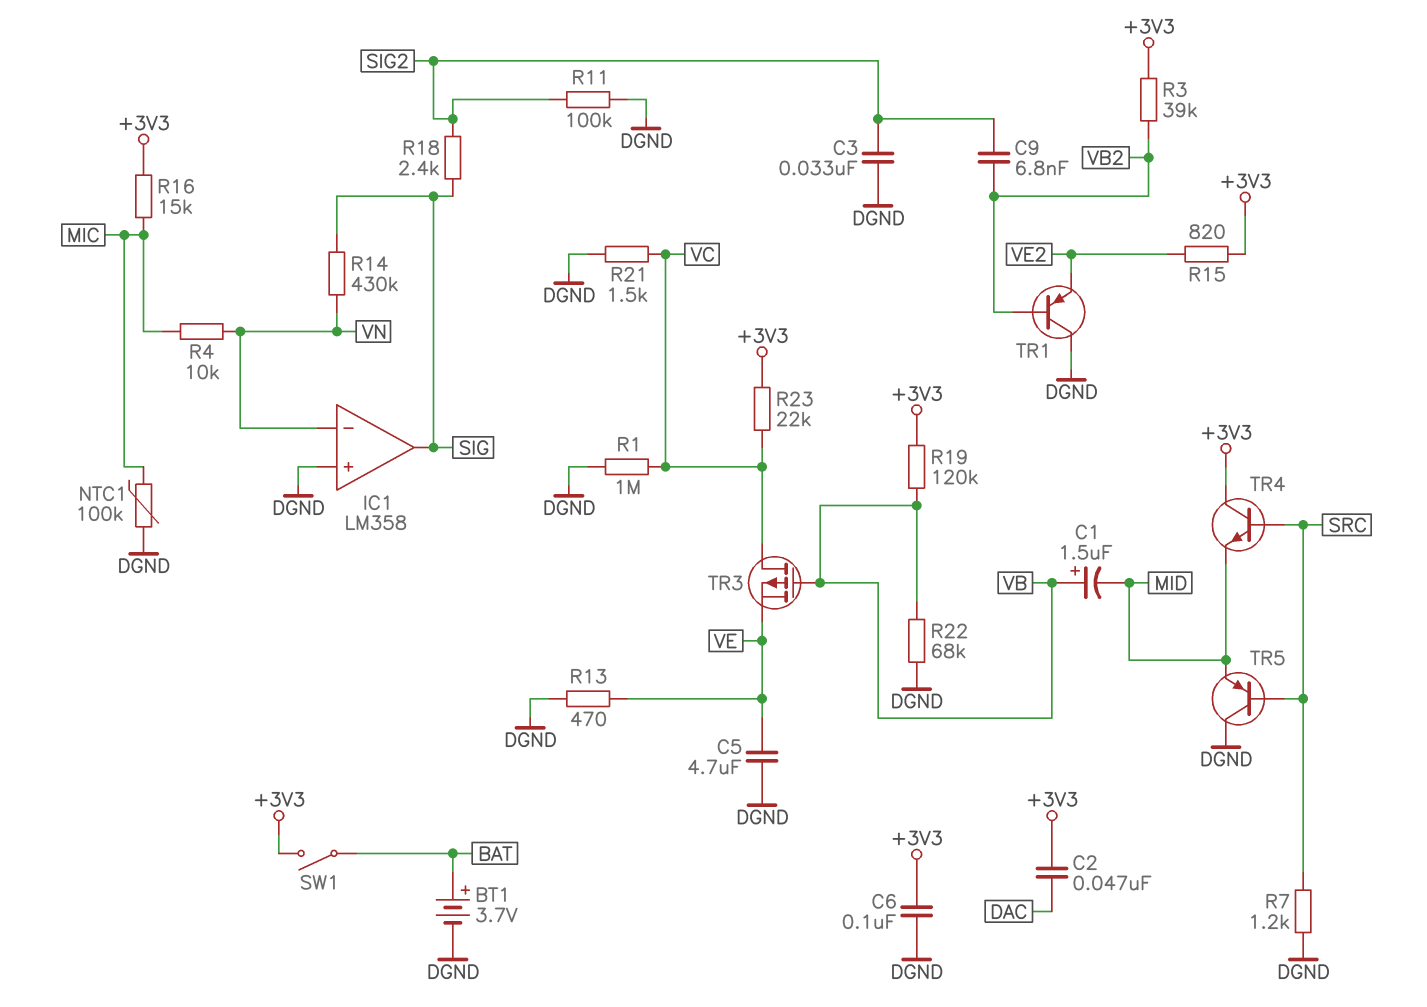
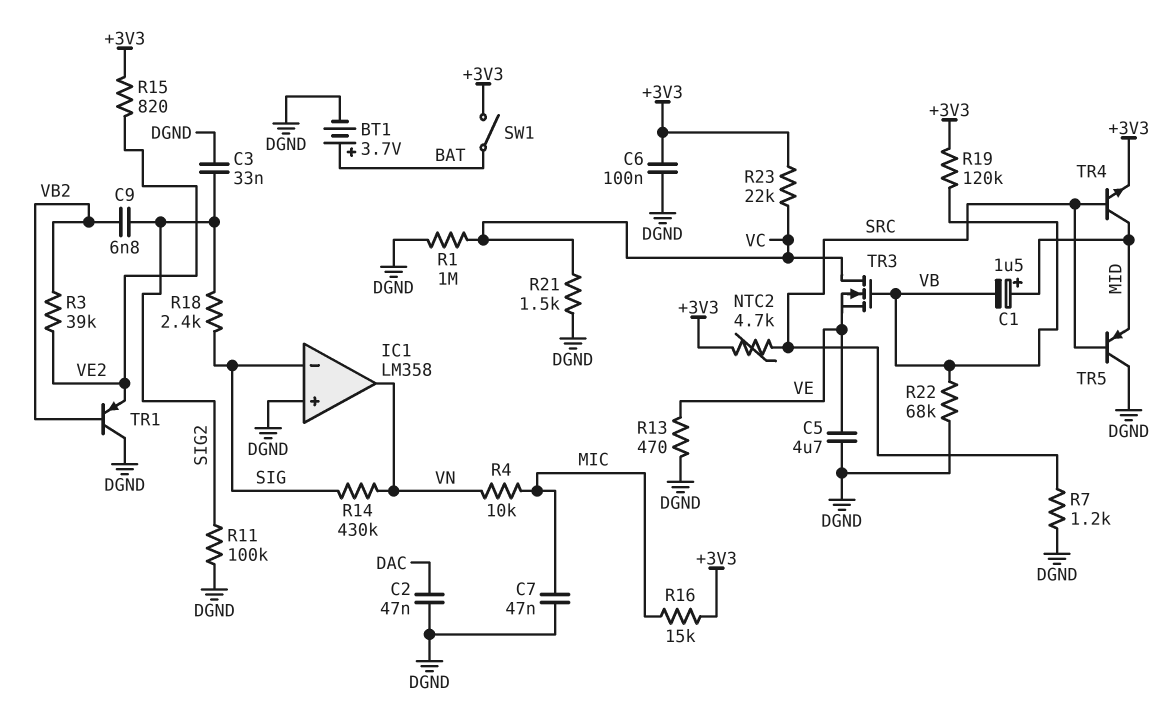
C1: 1.5uF (plus VB, minus MID) -> 1.5uF (plus MID, minus VB)
C2: 47nF (+3V3, DAC) -> 47nF (DAC, DGND)
C7: none -> 47nF (DGND, MIC)
IC1 pin in-: VN -> SIG
IC1 pin out: SIG -> VN
NTC1: 100k (DGND, MIC) -> none
NTC2: none -> 4.7k (+3V3, SRC)
R3: 39k (+3V3, VB2) -> 39k (VB2, VE2)
TR3: PMOS (G VB, D VC, S VE) -> NMOS (G VB, D VC, S VE)
TR4: NPN (B SRC, C +3V3, E MID) -> NPN (B SRC, C MID, E +3V3)

